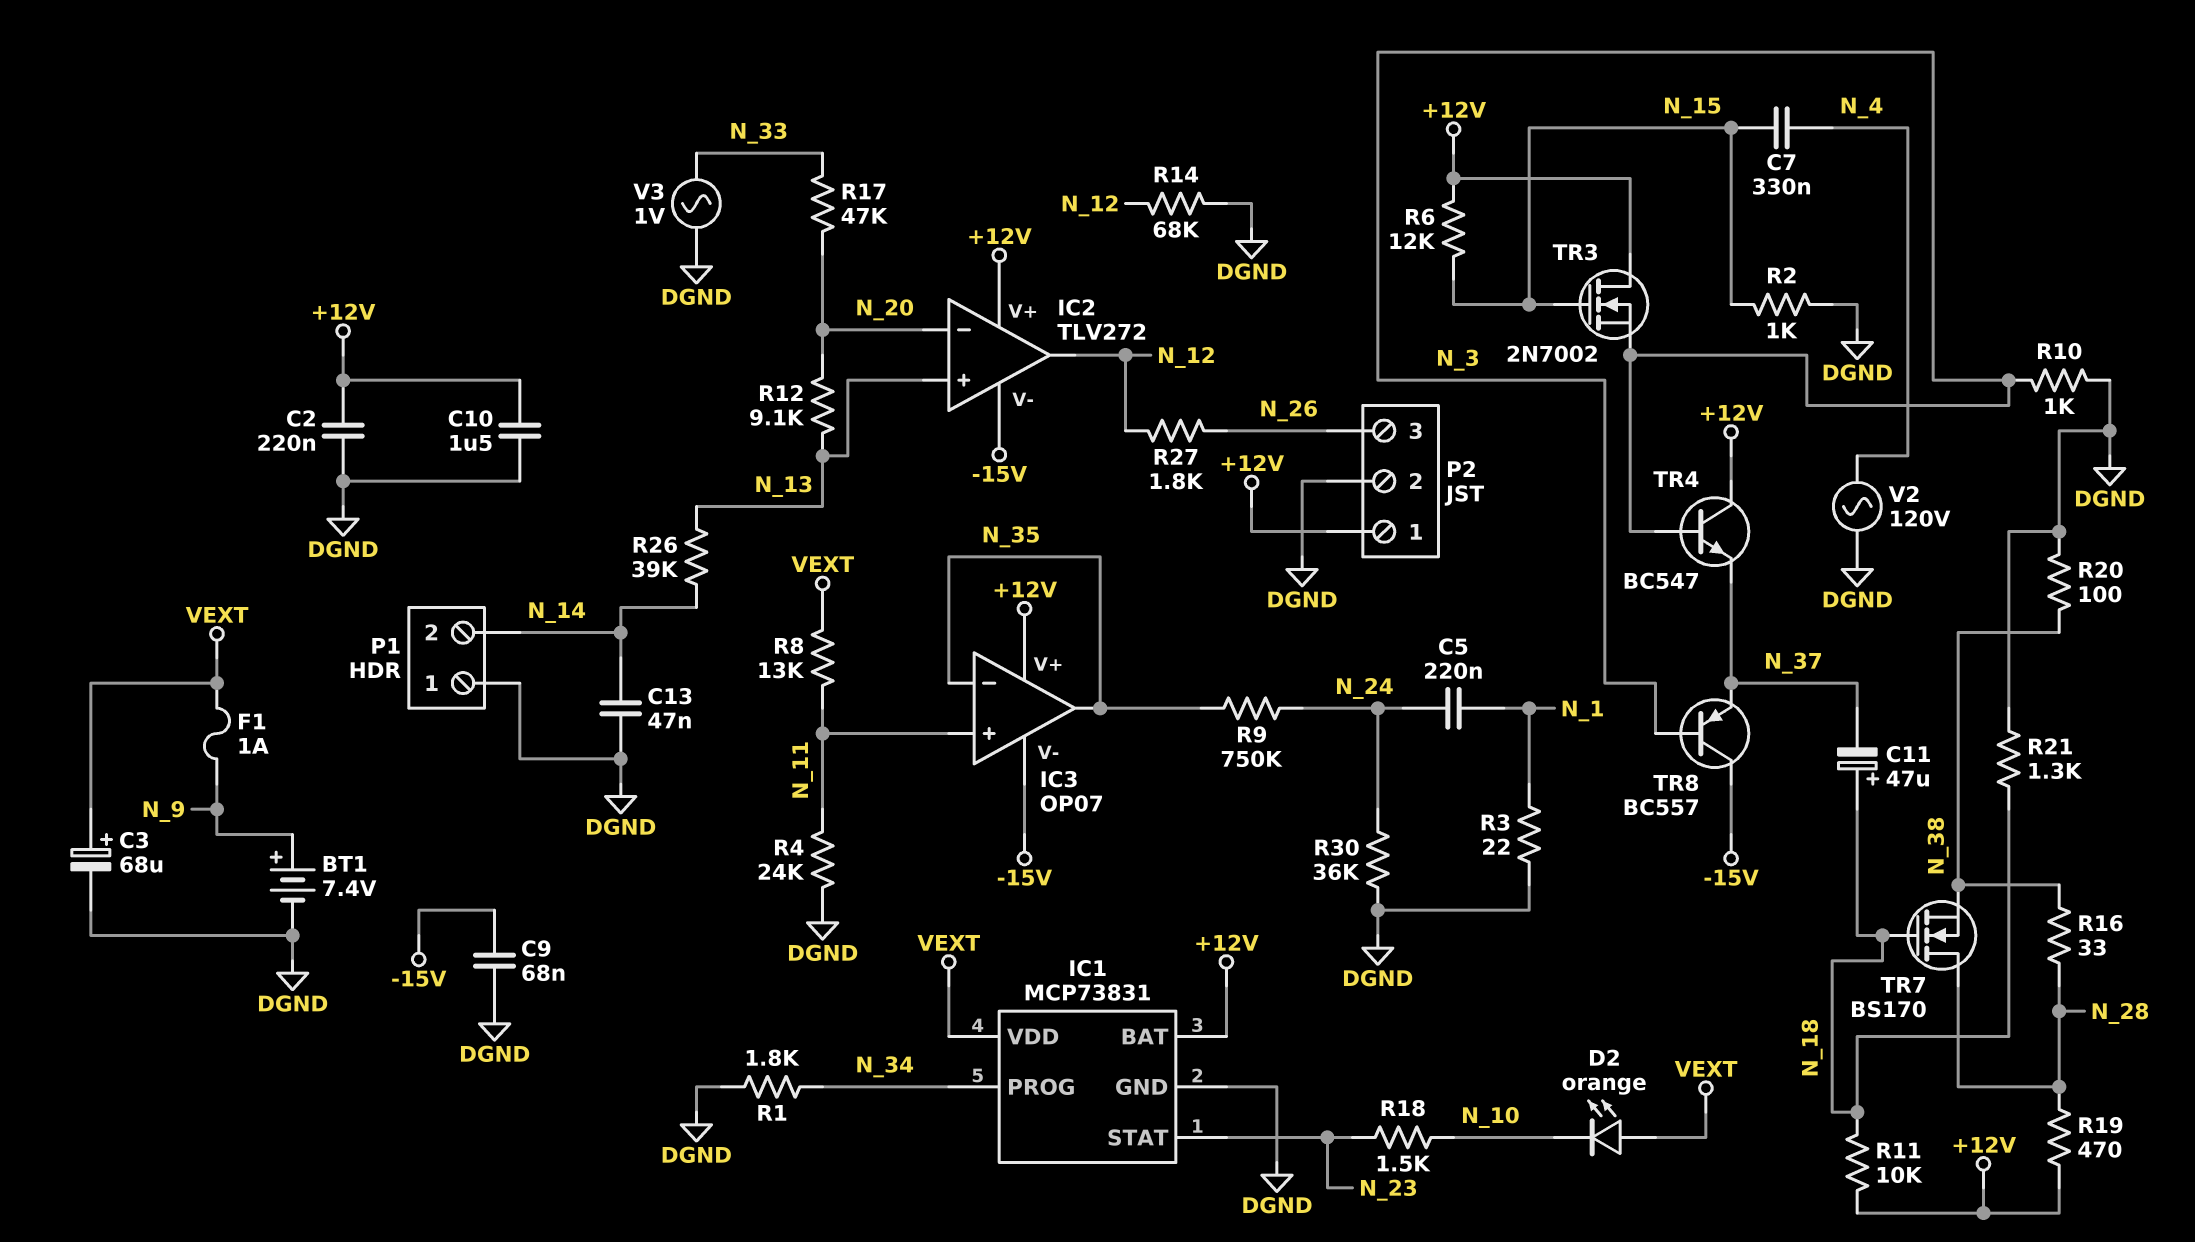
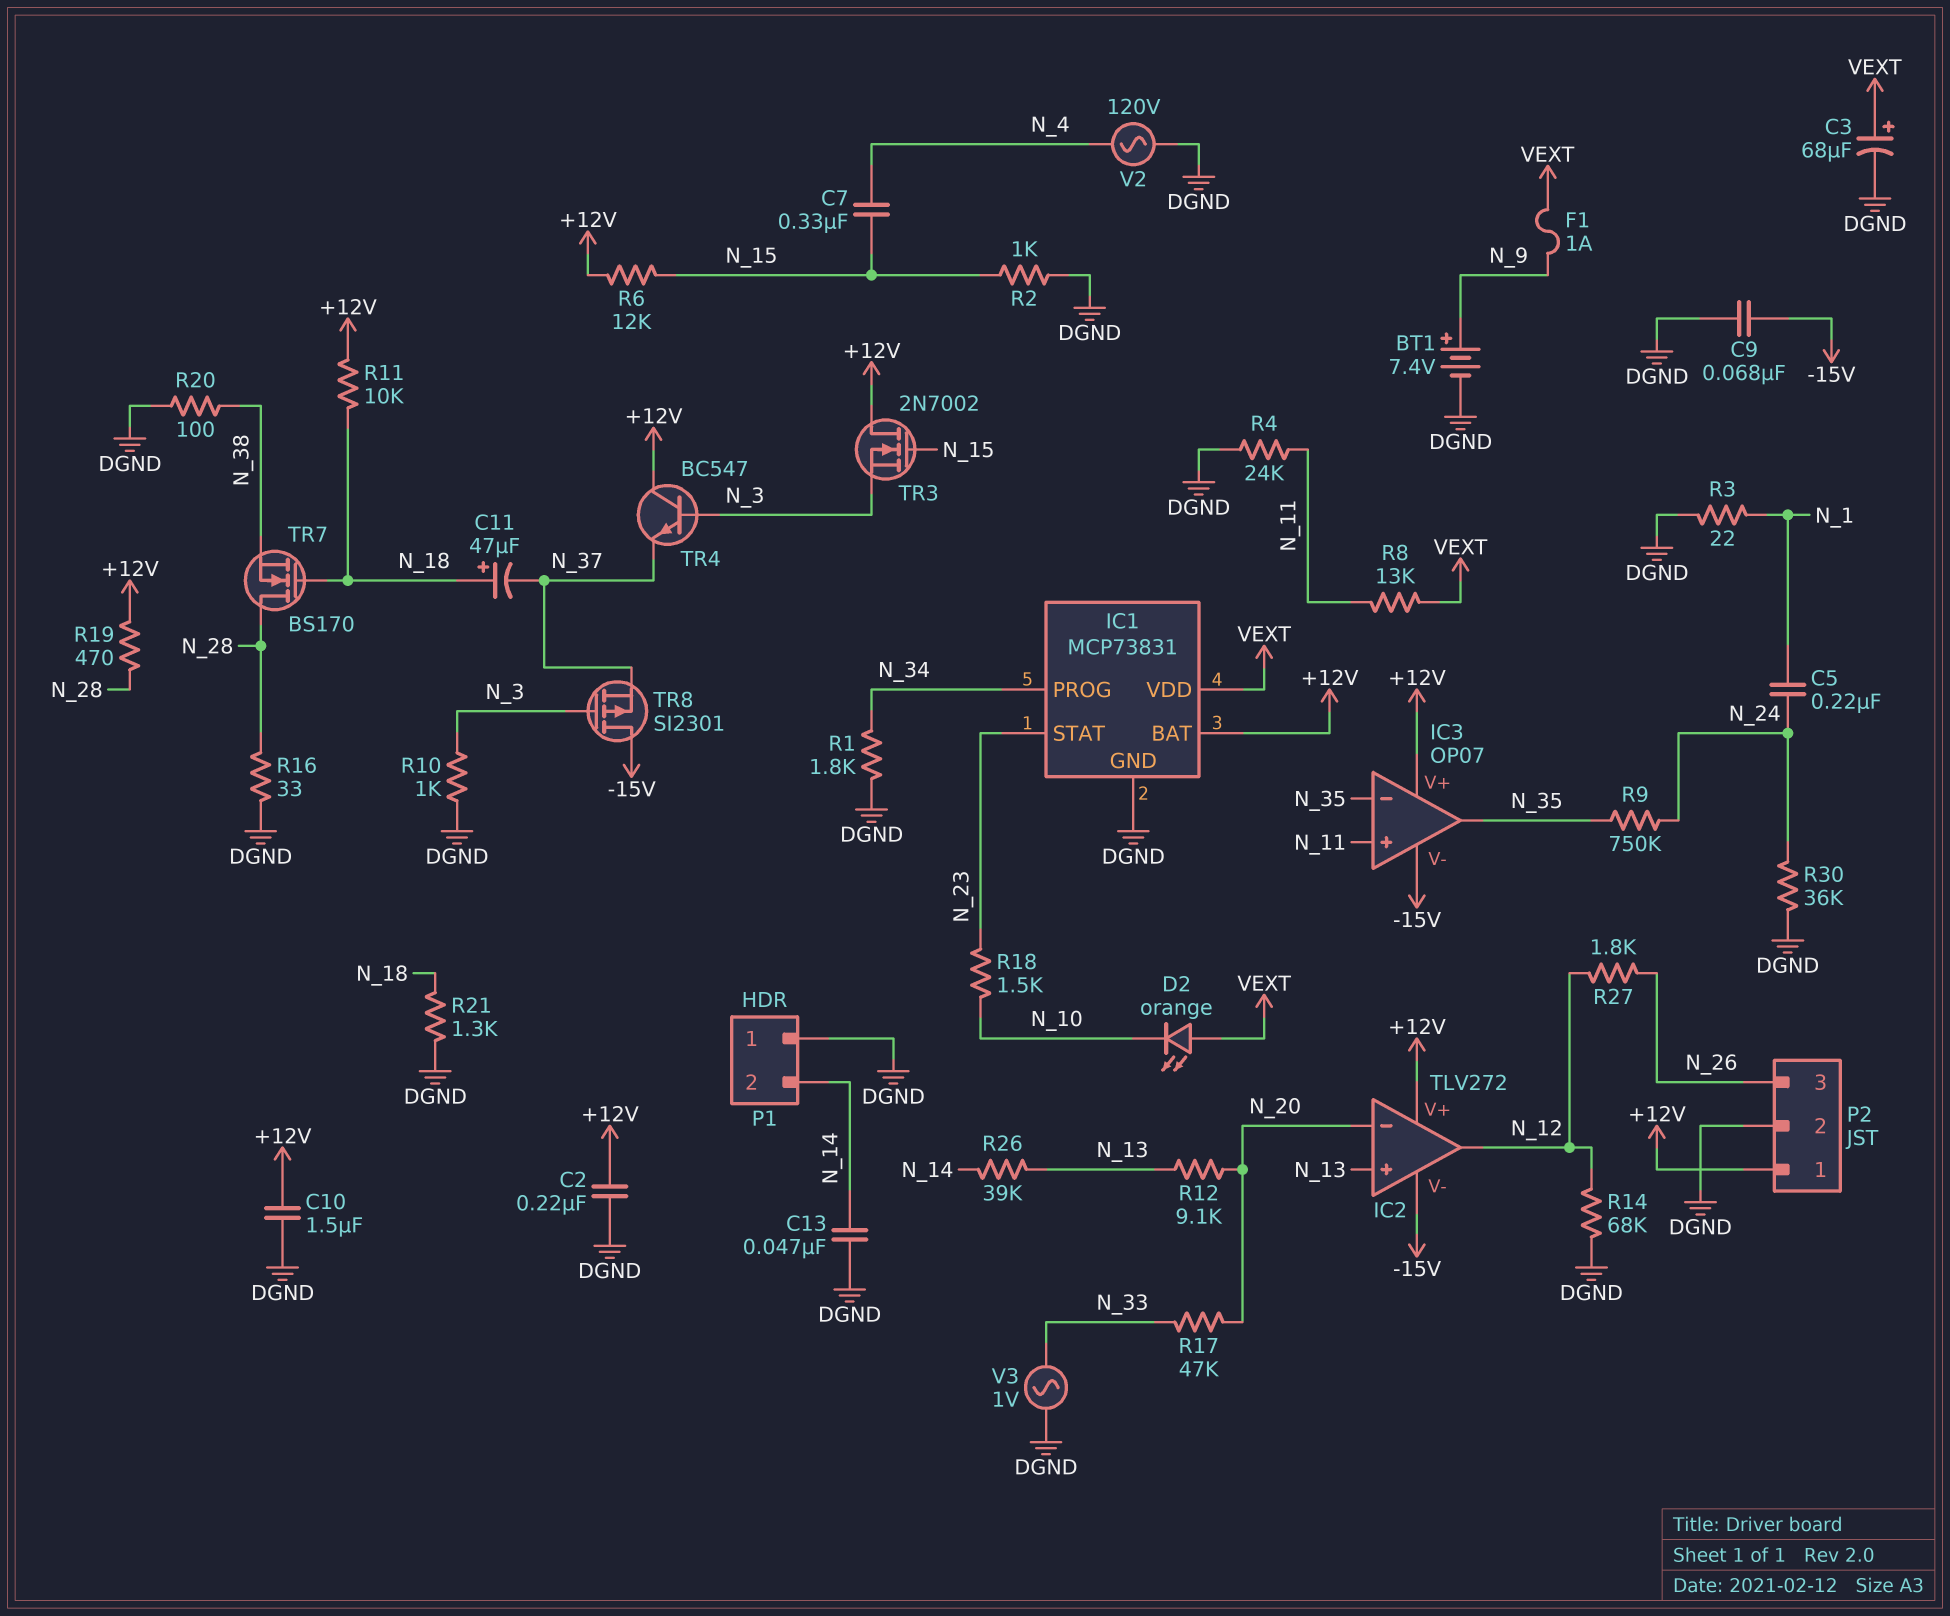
R16: 33 (N_28, N_38) -> 33 (DGND, N_28)
TR8: PNP BC557 (B N_3, C -15V, E N_37) -> PMOS SI2301 (G N_3, D -15V, S N_37)

